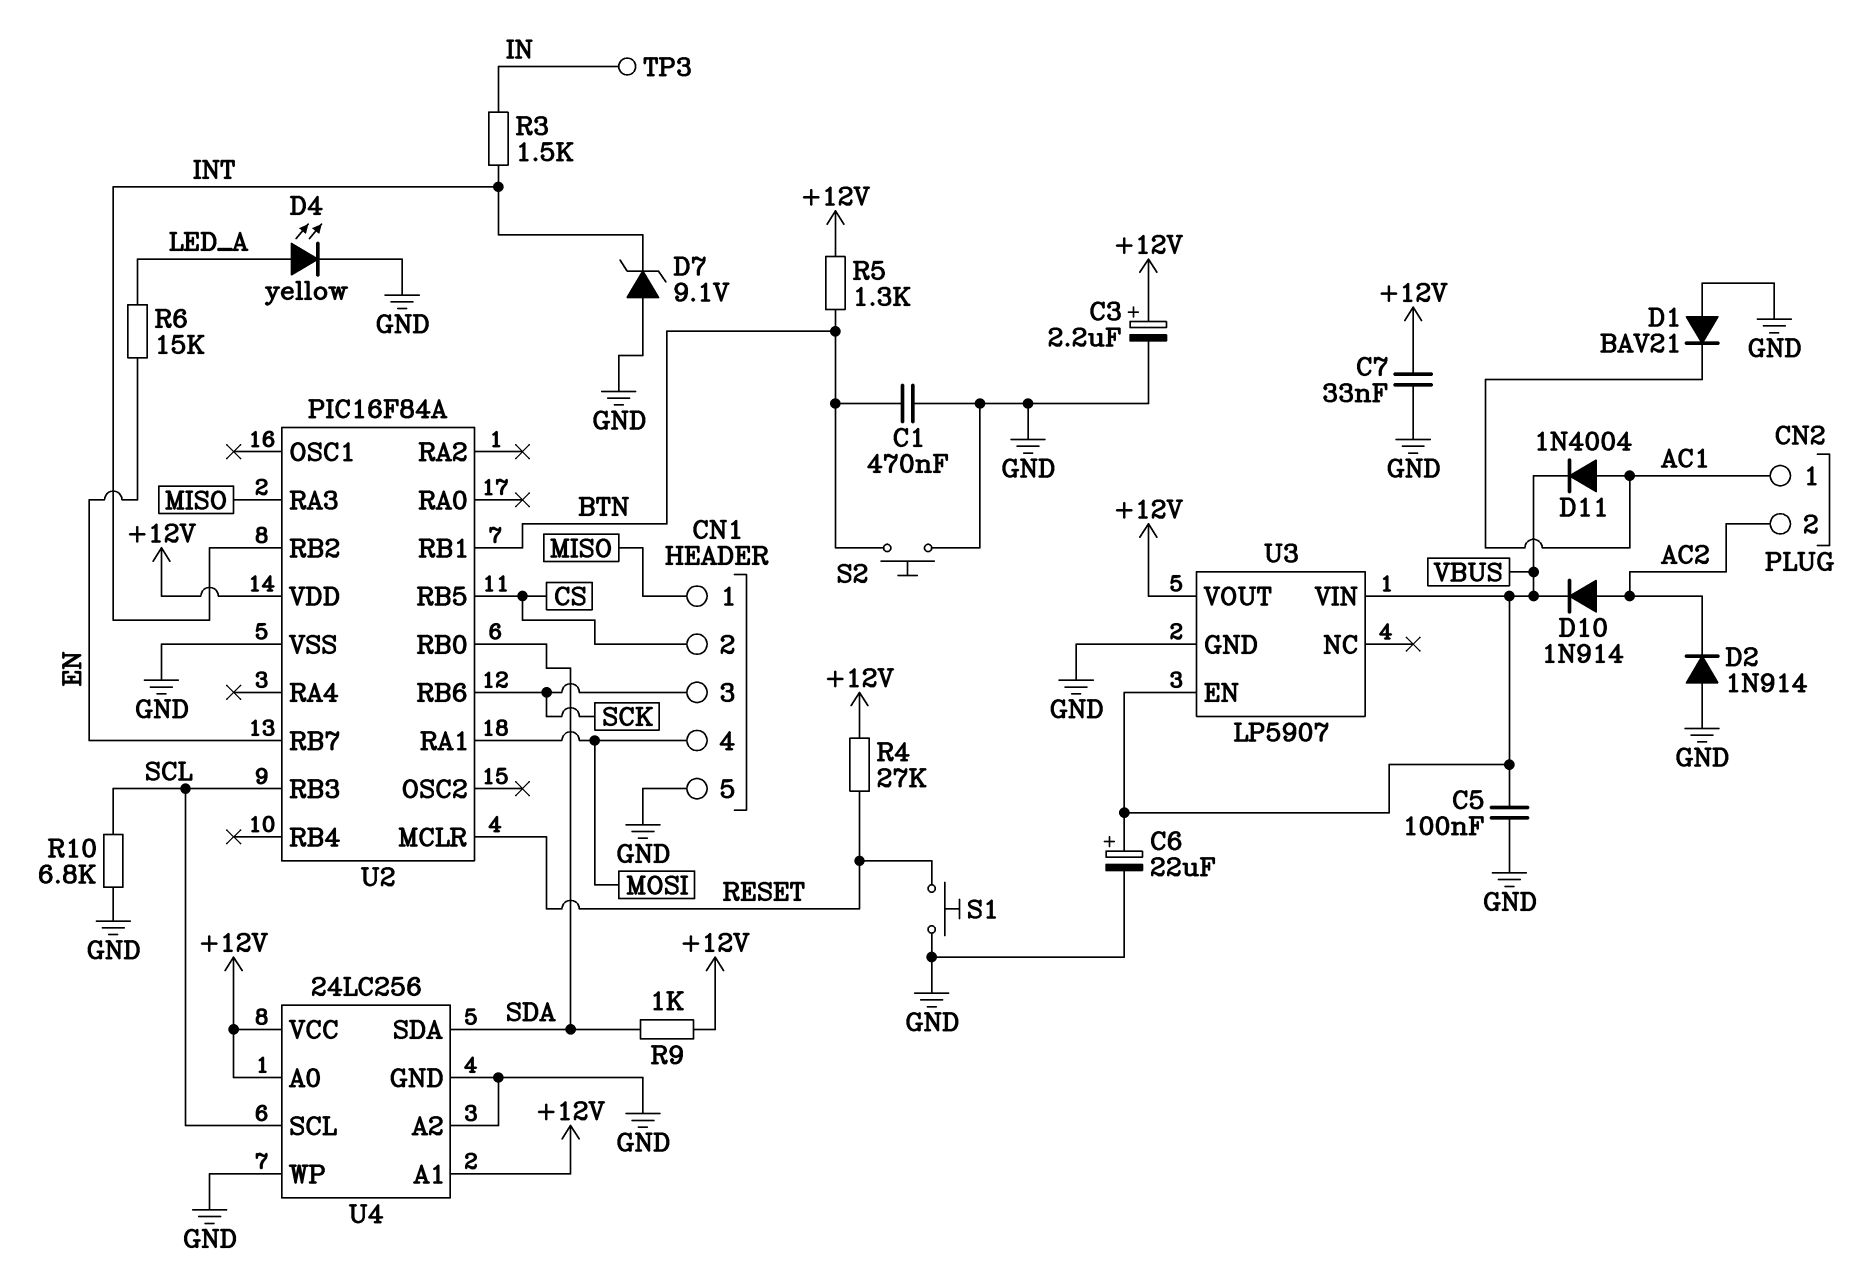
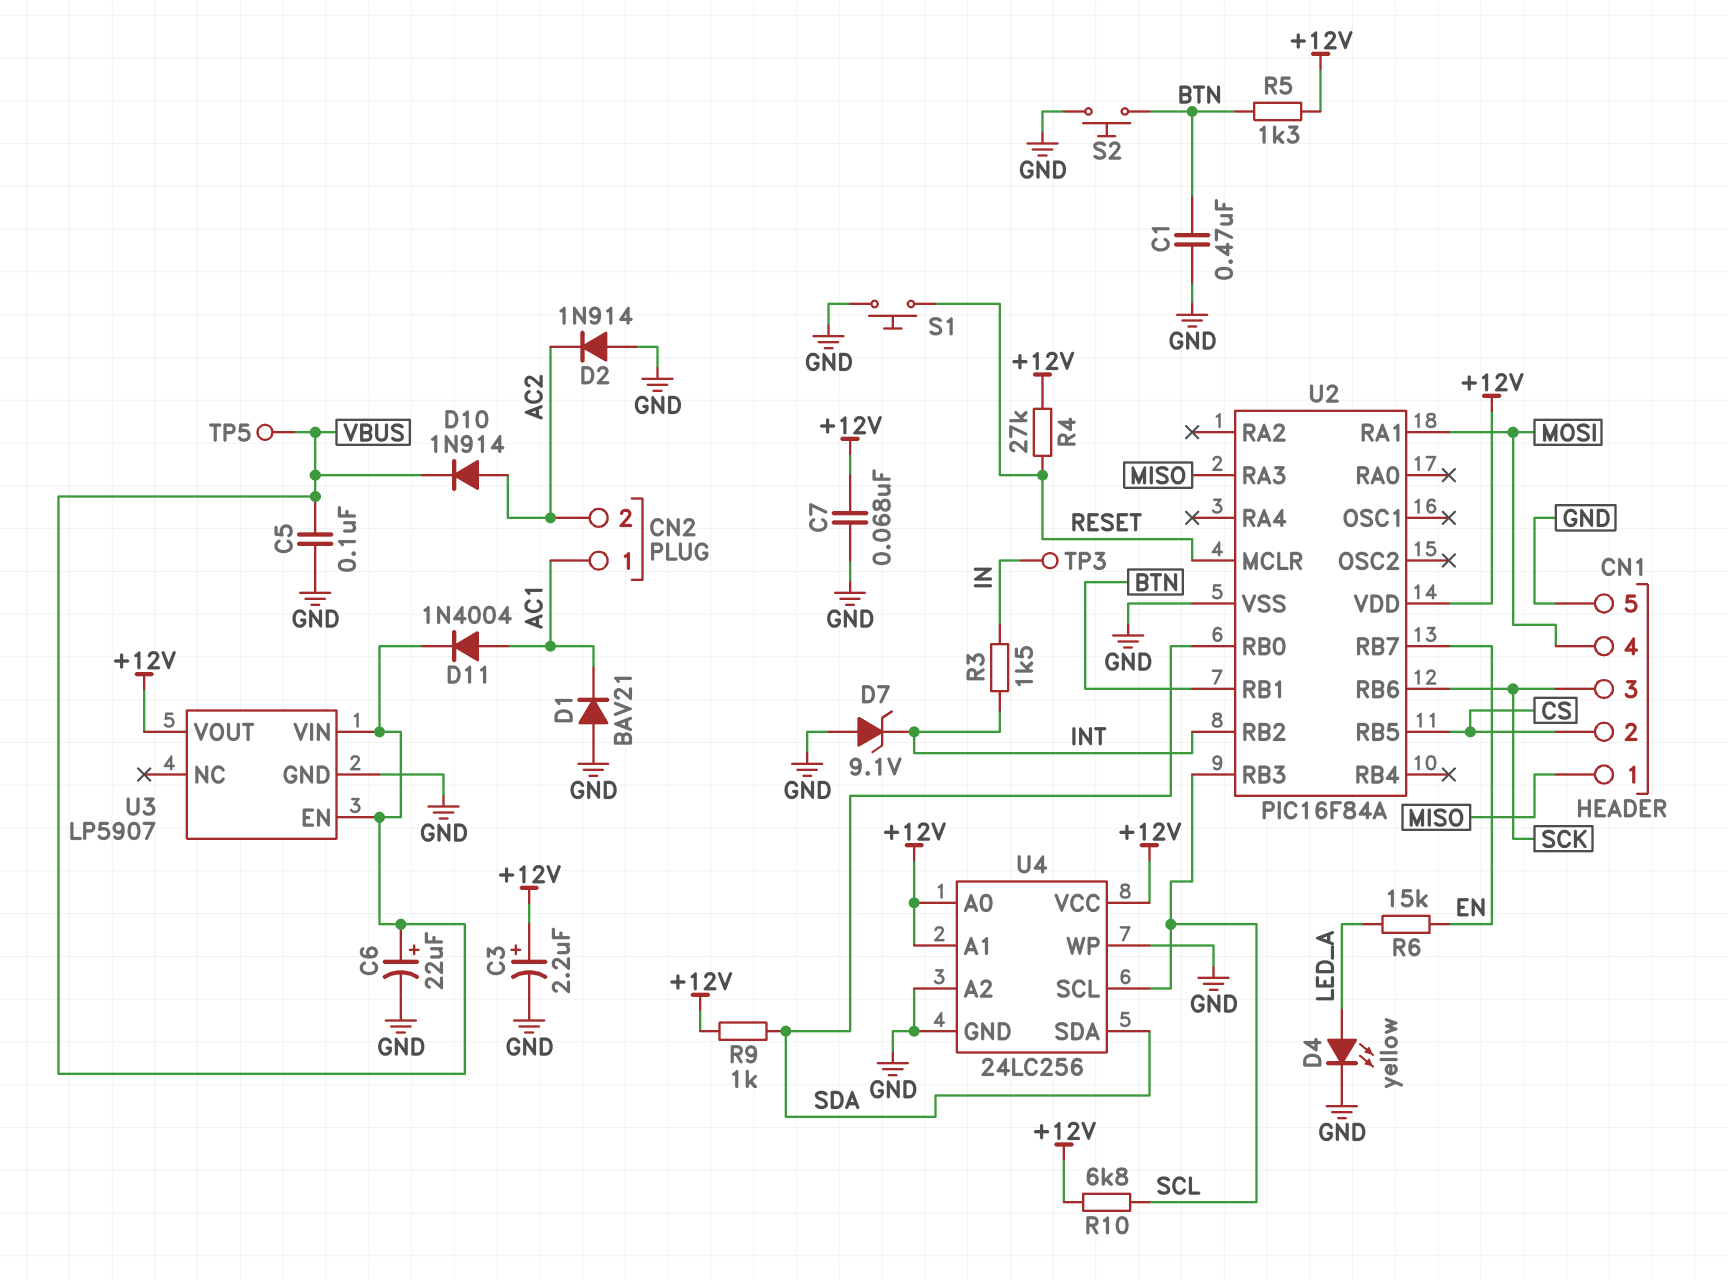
C7: 33nF (+12V, GND) -> 68nF (+12V, GND)
R10: 6.8k (GND, SCL) -> 6.8k (+12V, SCL)
TP5: none -> test point (VBUS)

